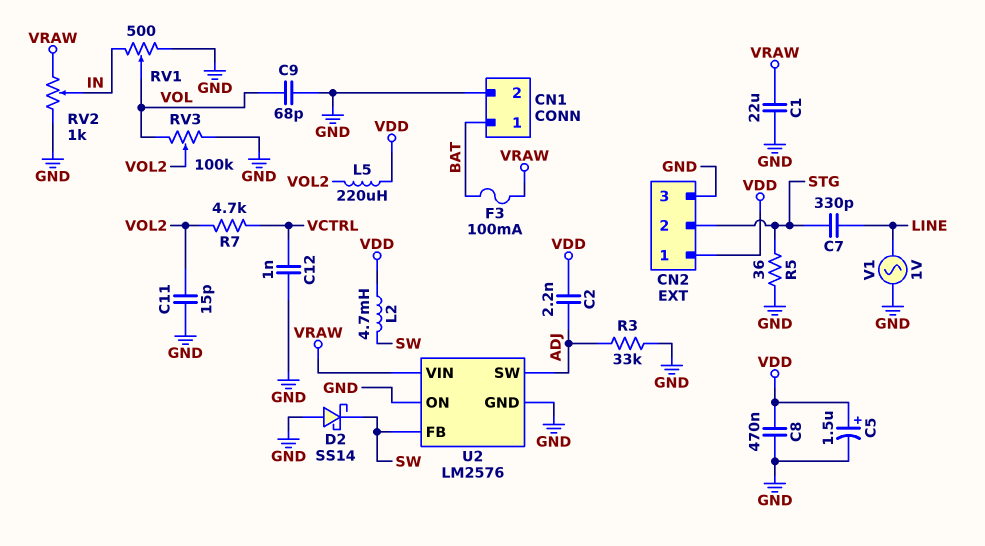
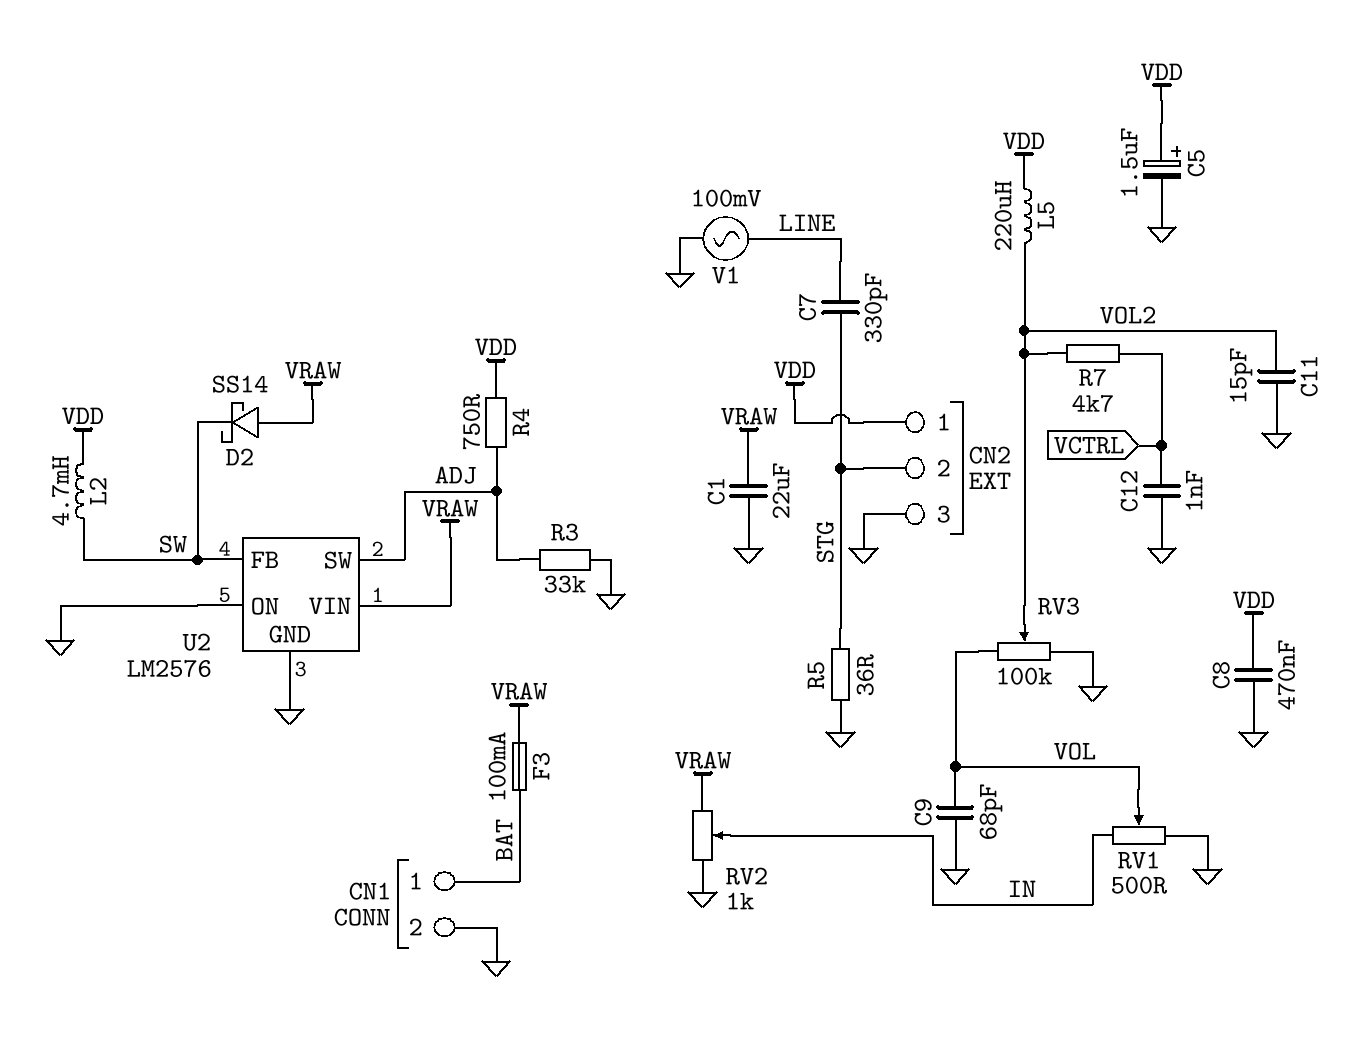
C2: 2.2nF (ADJ, VDD) -> none
D2: schottky SS14 (A GND, K SW) -> schottky SS14 (A VRAW, K SW)
R4: none -> 750 (ADJ, VDD)
V1: AC 1V (GND, LINE) -> AC 100mV (GND, LINE)

